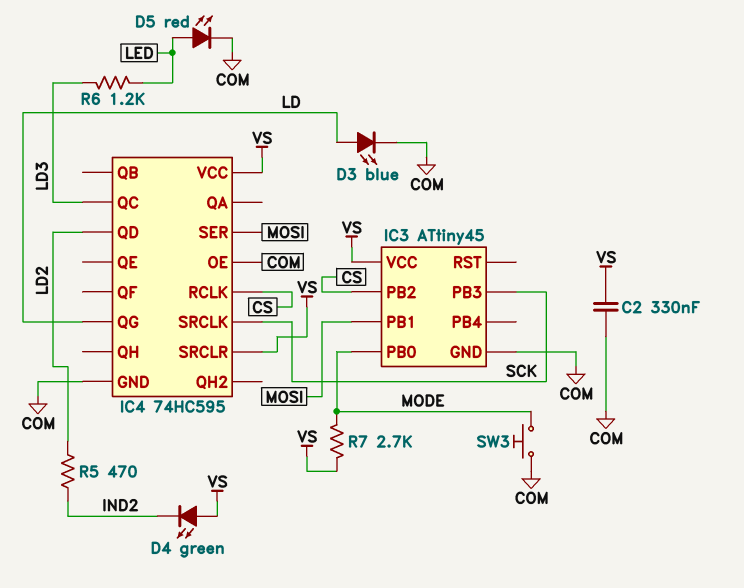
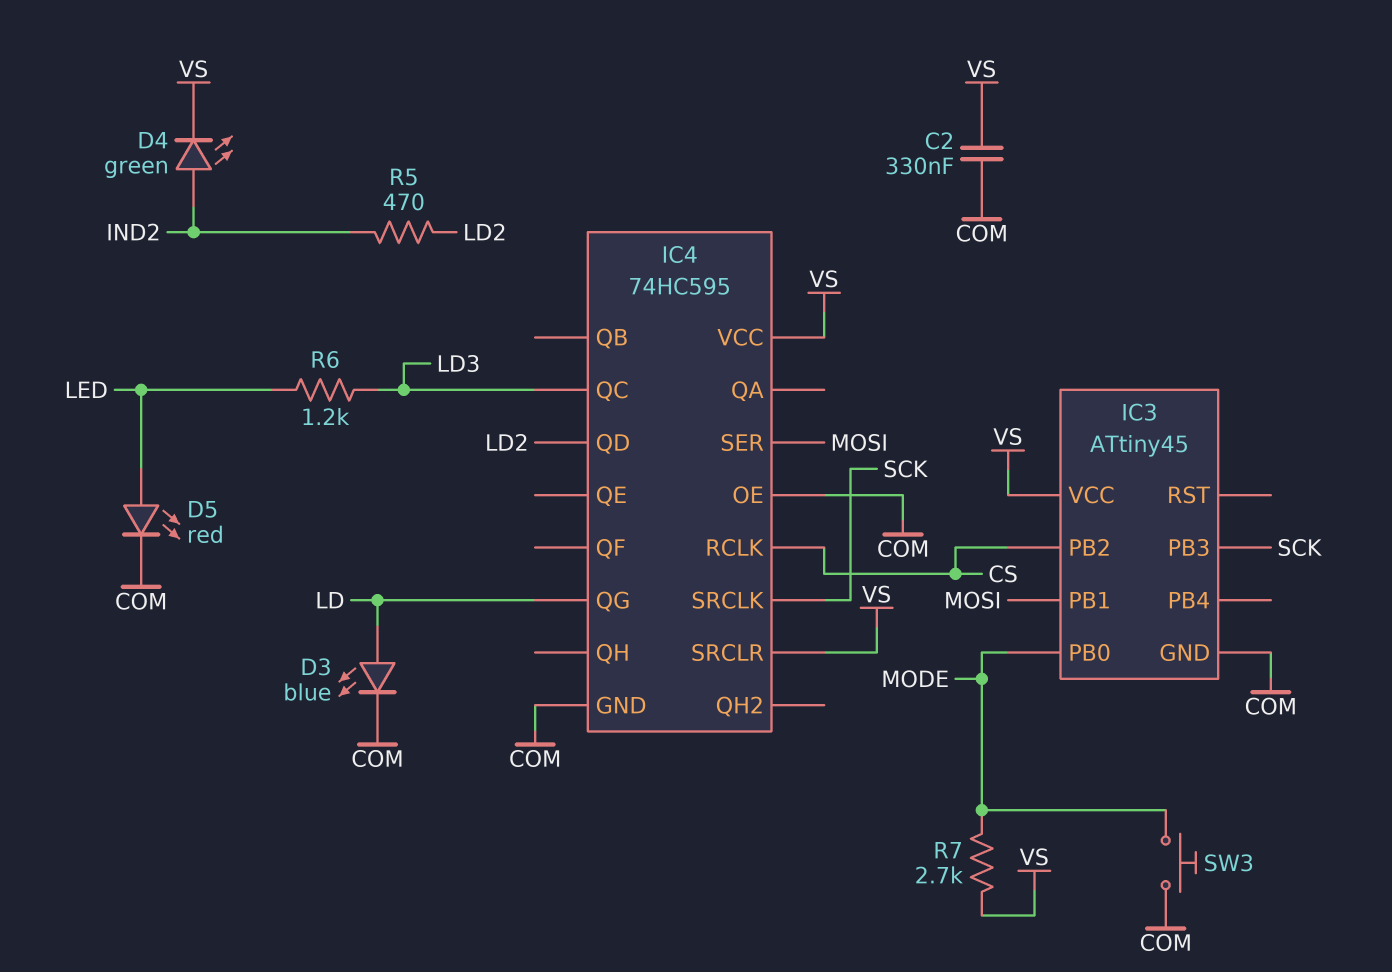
D4: LED green (A VS, K IND2) -> LED green (A IND2, K VS)

